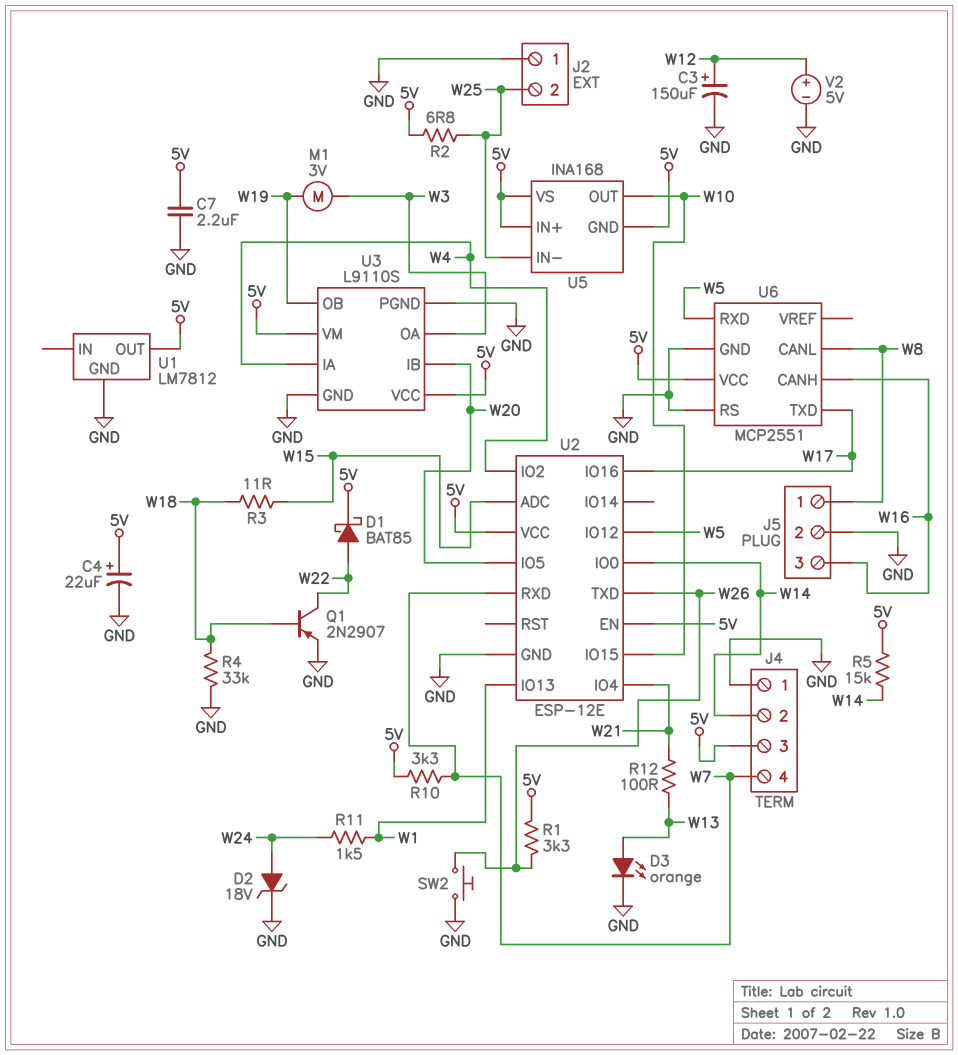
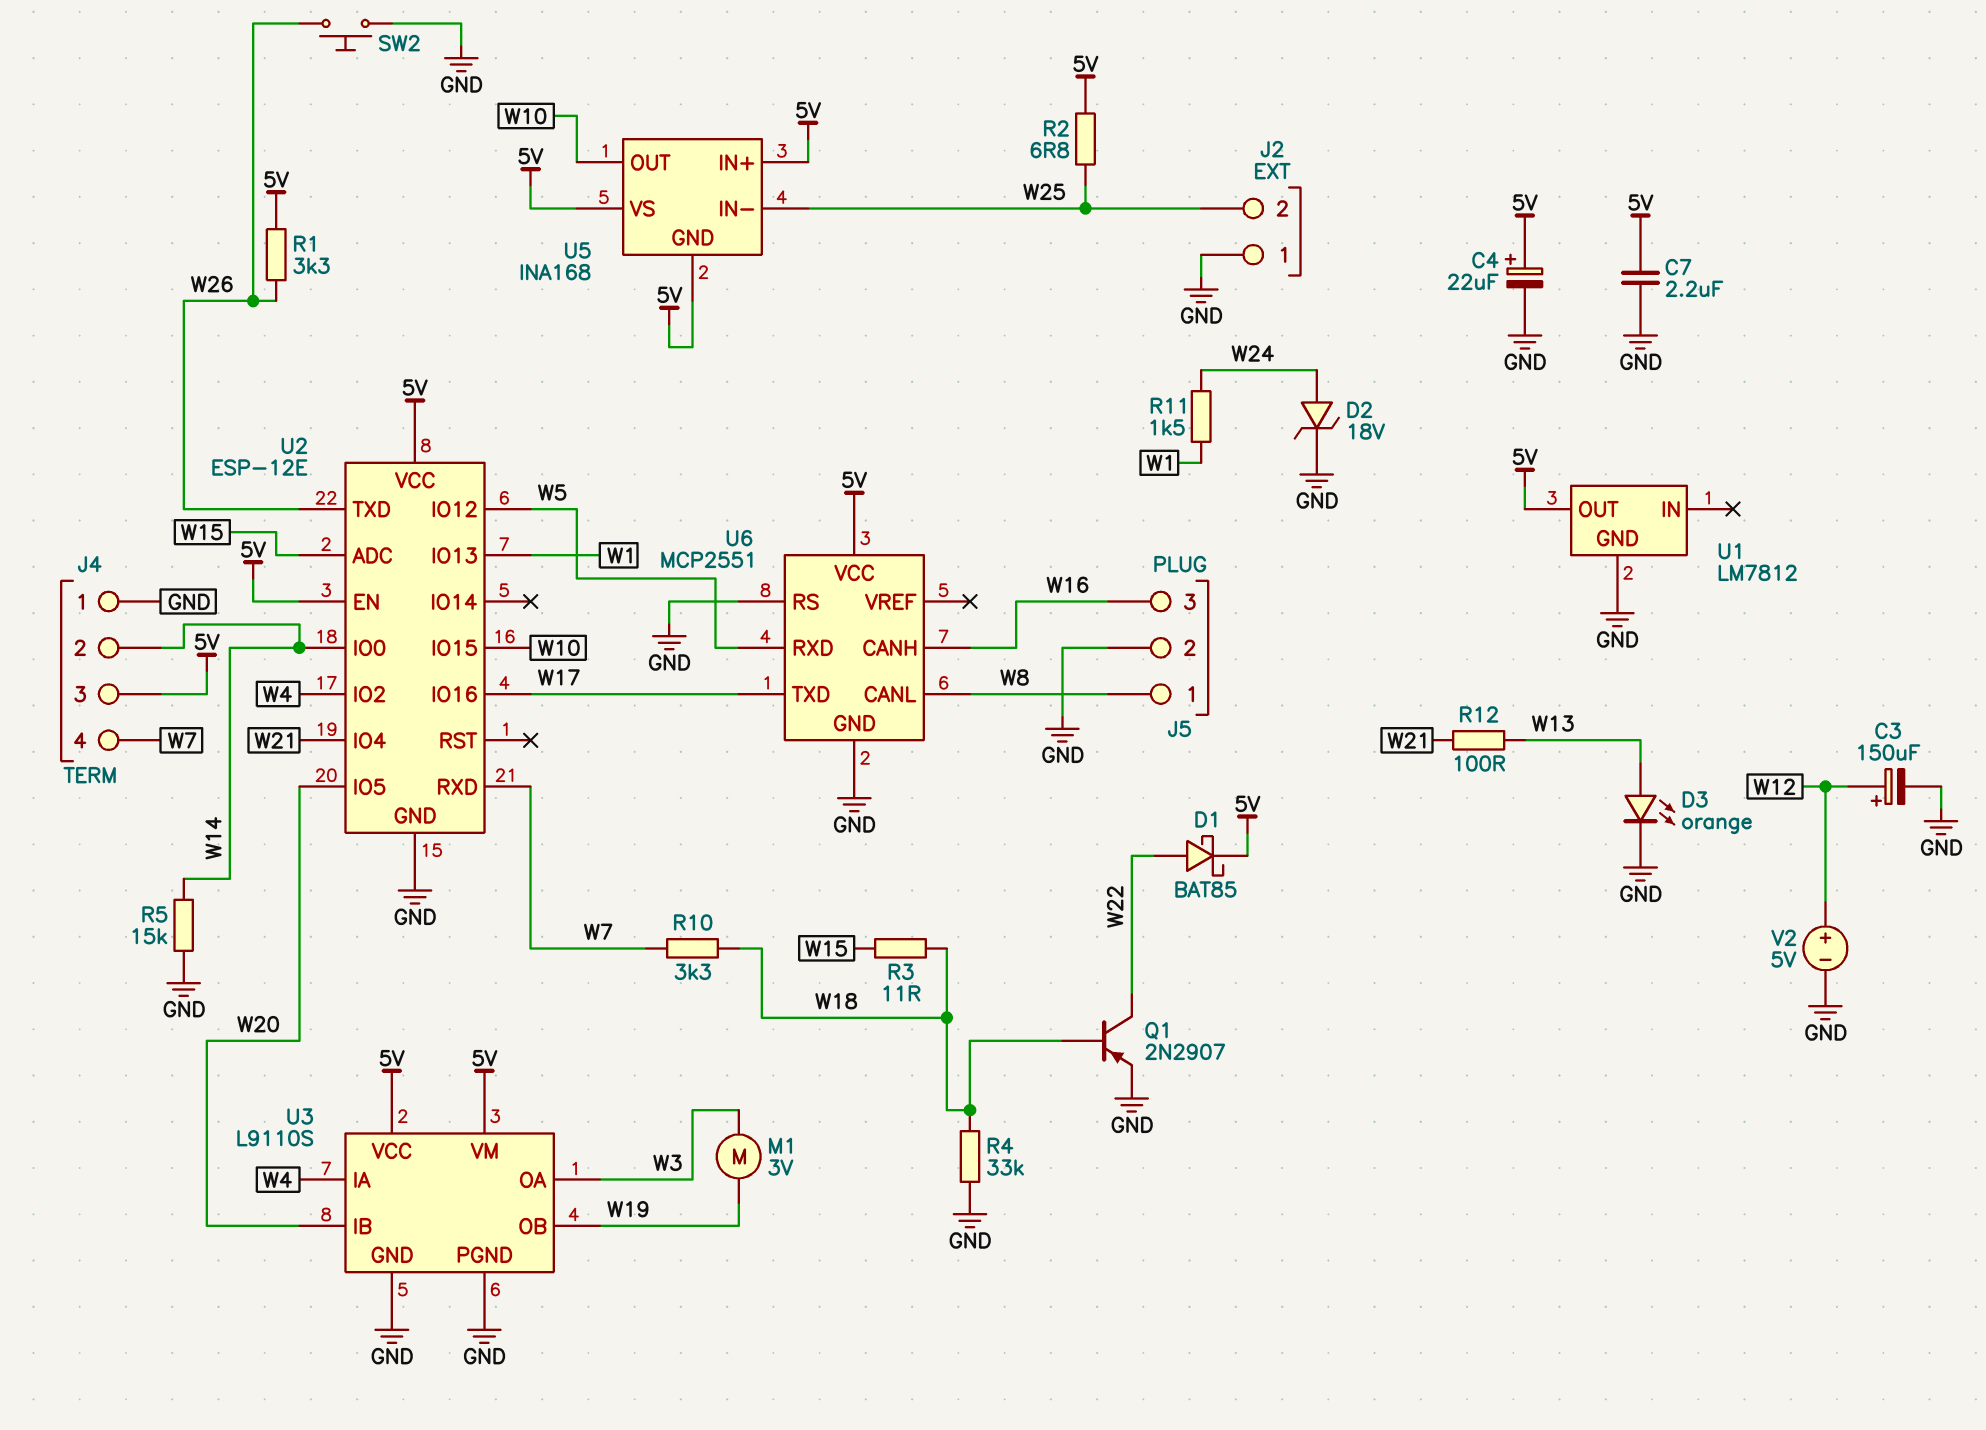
R5: 15k (5V, W14) -> 15k (GND, W14)
R10: 3.3k (5V, W7) -> 3.3k (W7, W18)

